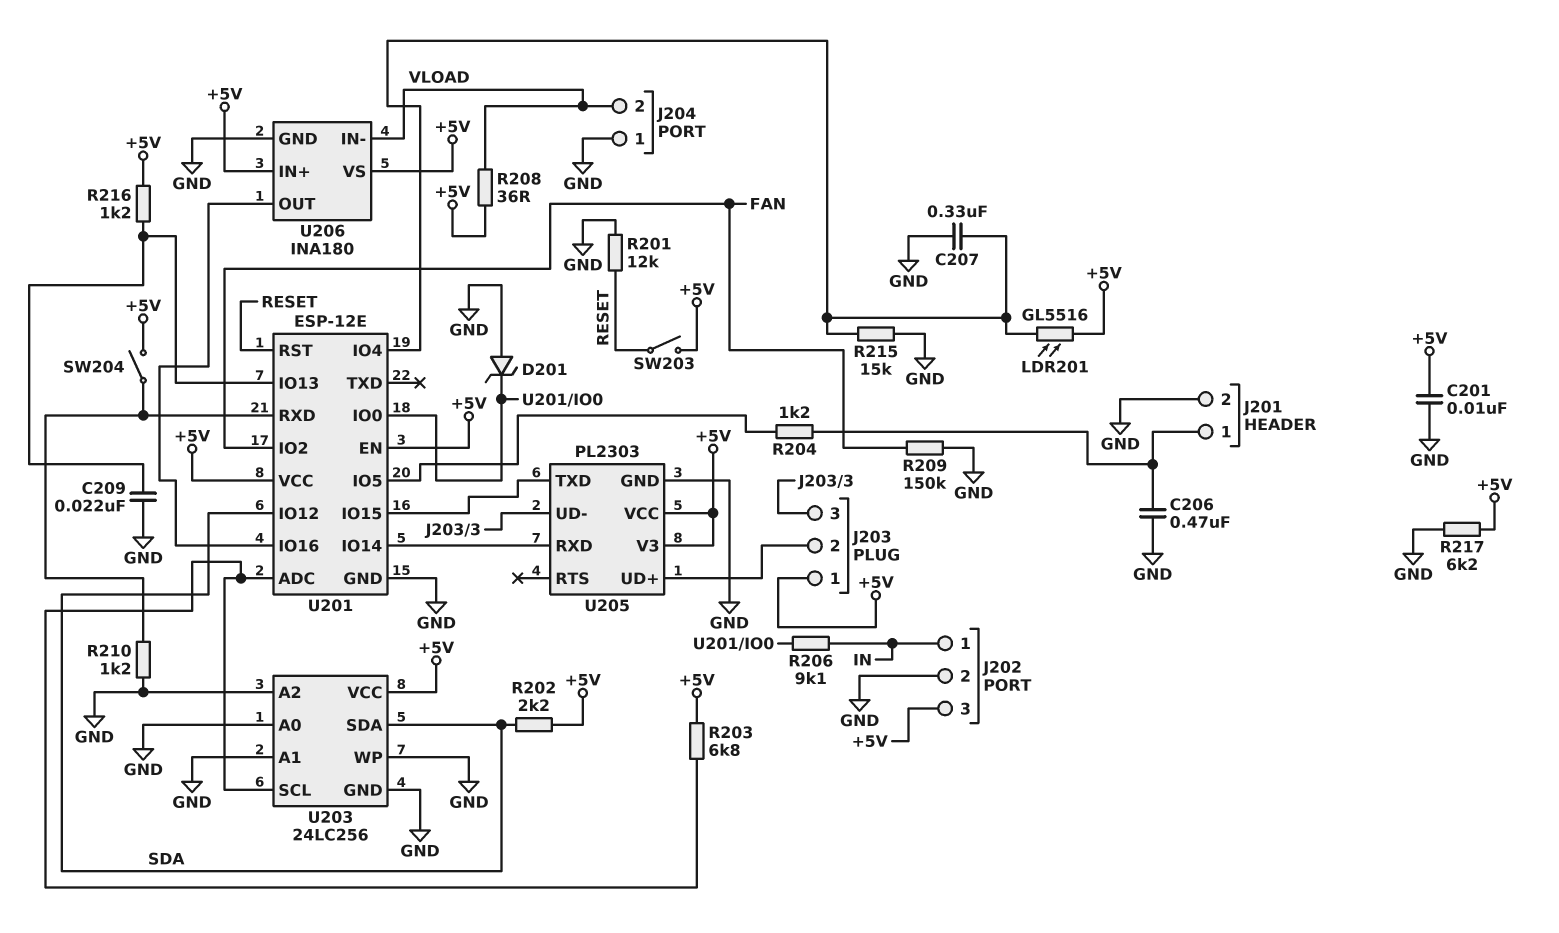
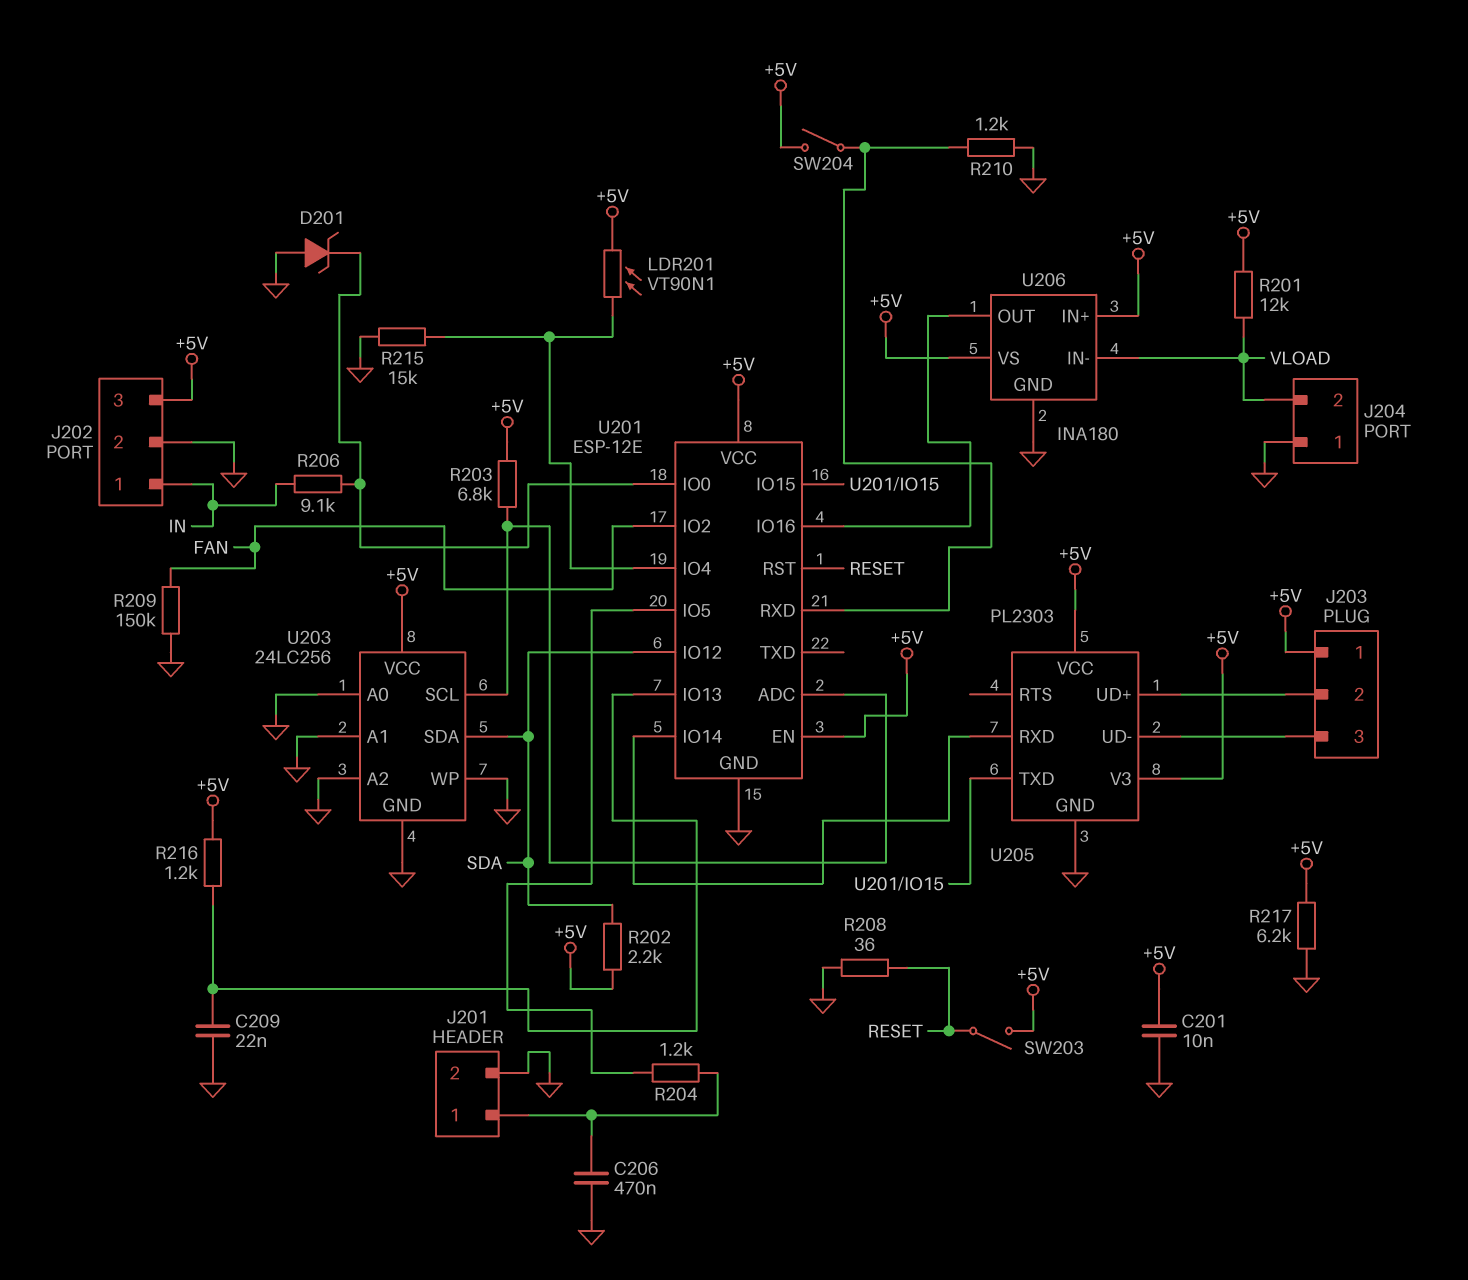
C207: 330nF (GND, U201/IO4) -> none
LDR201: GL5516 (+5V, U201/IO4) -> VT90N1 (+5V, U201/IO4)
R201: 12k (GND, RESET) -> 12k (+5V, VLOAD)
R208: 36 (+5V, VLOAD) -> 36 (GND, RESET)

